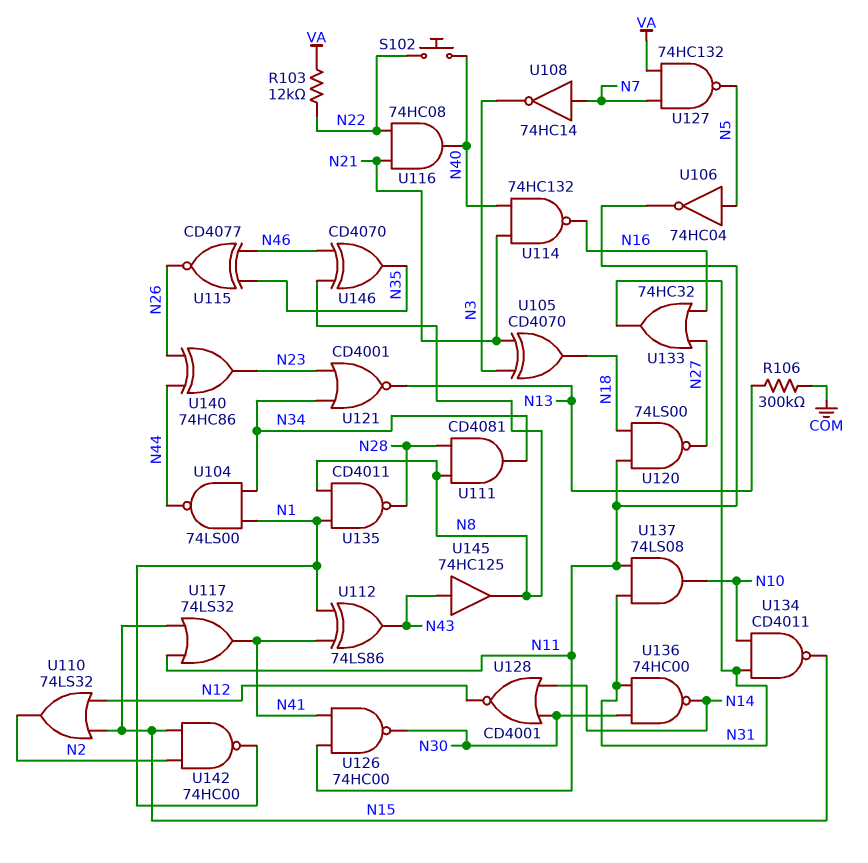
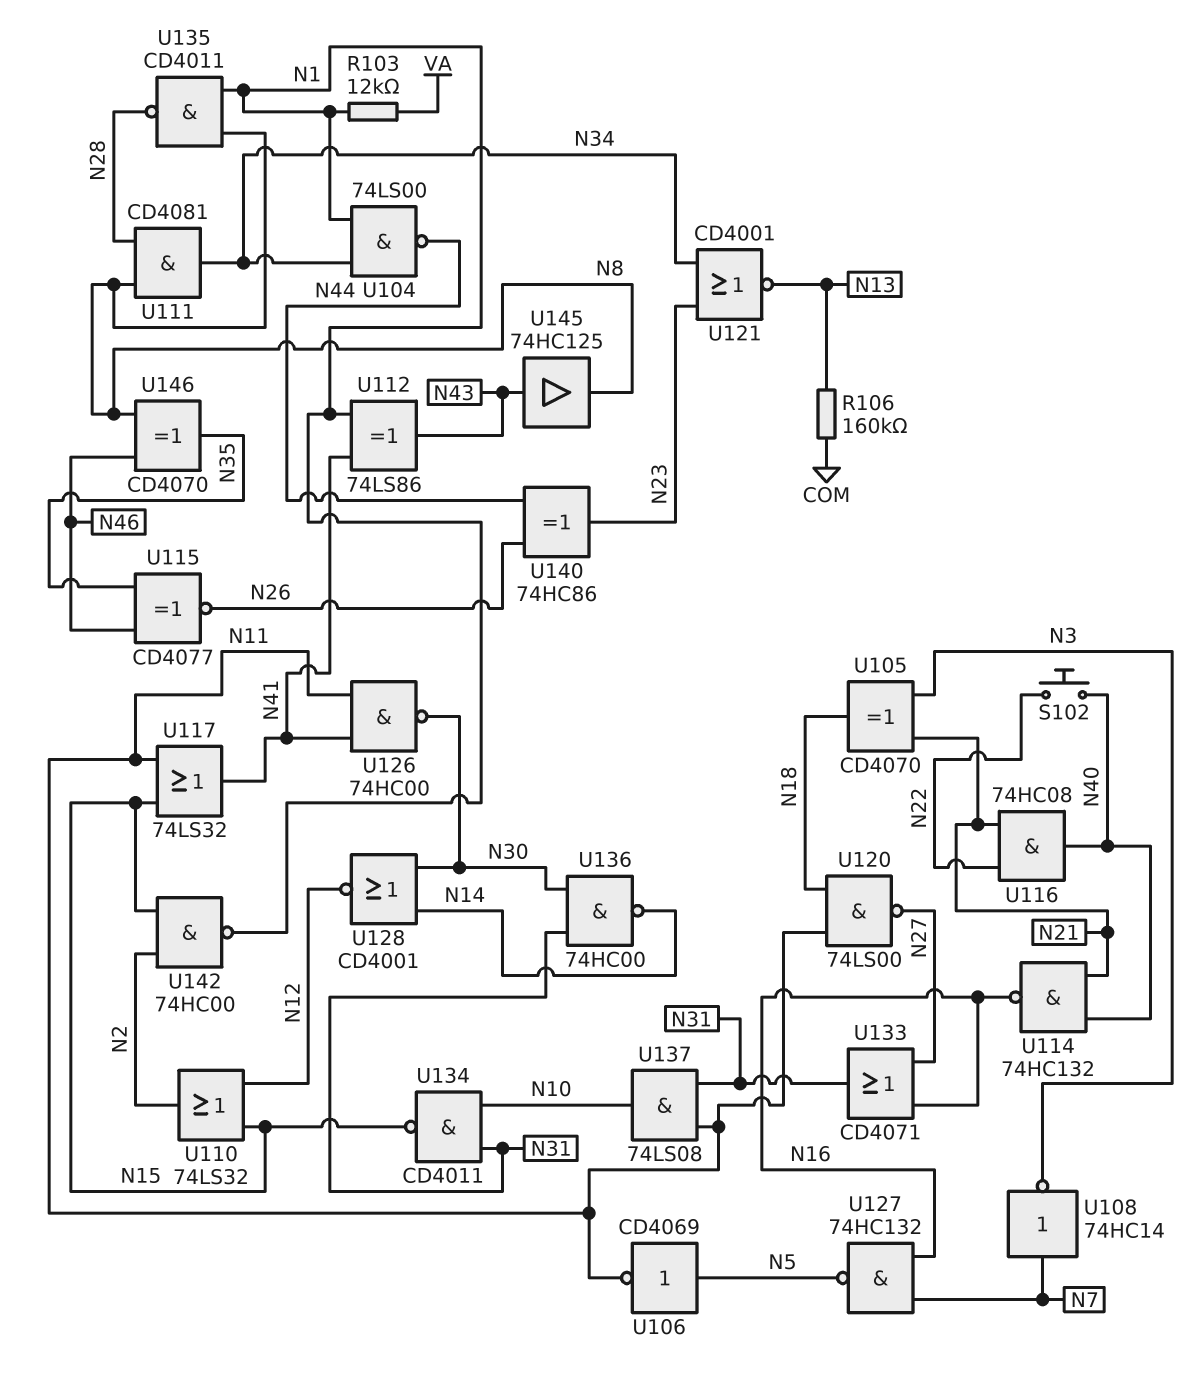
R103: 12k (N22, VA) -> 12k (N1, VA)
R106: 300k (COM, N13) -> 160k (COM, N13)
U106: NOT 74HC04 (in N5, out N11) -> NOT CD4069 (in N5, out N11)
U127: NAND 74HC132 (in N7, in VA, out N5) -> NAND 74HC132 (in N7, in N16, out N5)
U133: OR 74HC32 (in N16, in N27, out N31) -> OR CD4071 (in N16, in N27, out N31)

